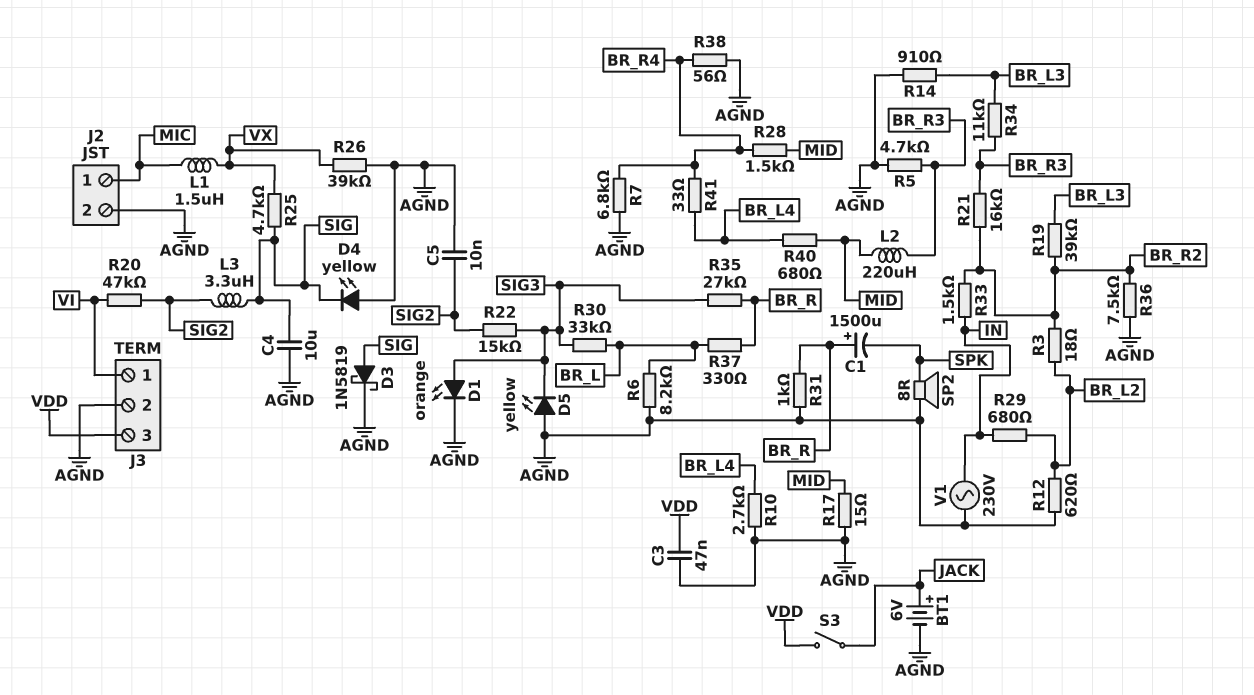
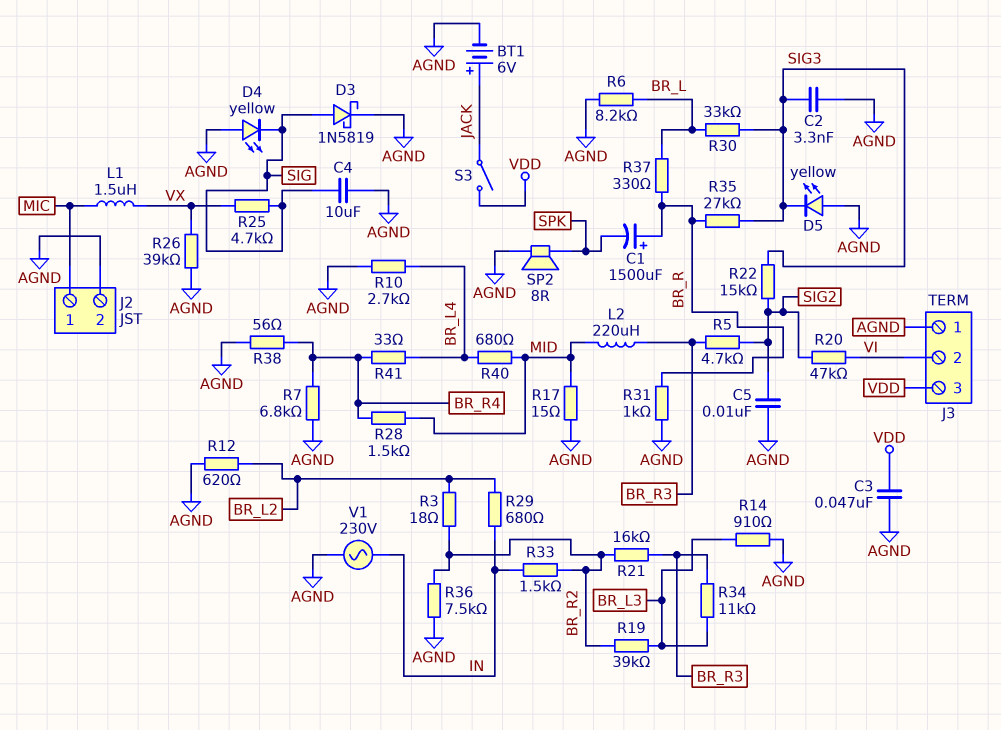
C2: none -> 3.3nF (AGND, SIG3)
D1: LED orange (A SIG3, K AGND) -> none
J3 pin 1: VI -> AGND
J3 pin 2: AGND -> VI
L3: 3.3uH (SIG, SIG2) -> none
R5: 4.7k (AGND, BR_R3) -> 4.7k (BR_R3, SIG2)

